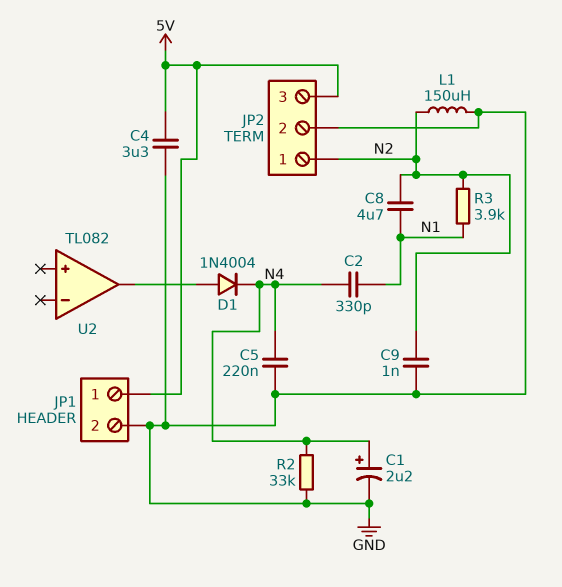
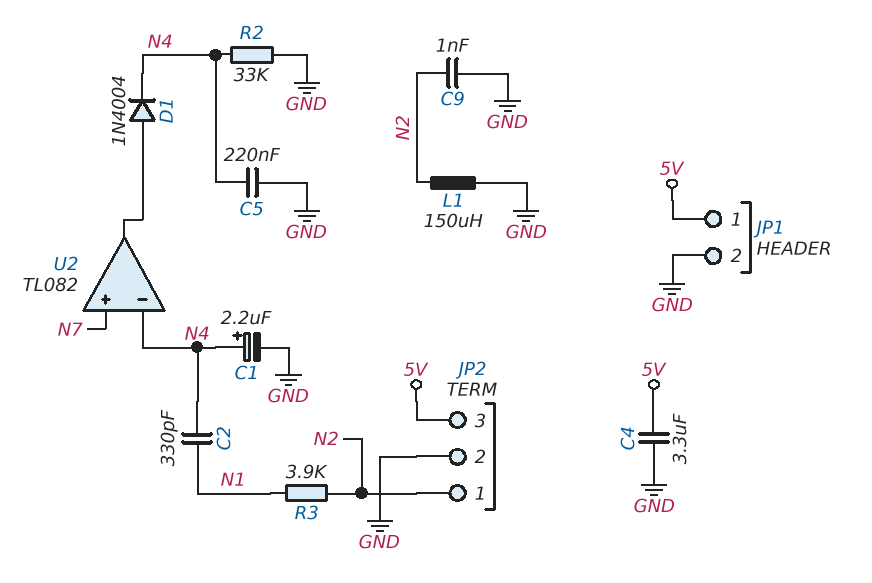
C8: 4.7uF (N1, N2) -> none
U2 pin in+: none -> N7
U2 pin in-: none -> N4

